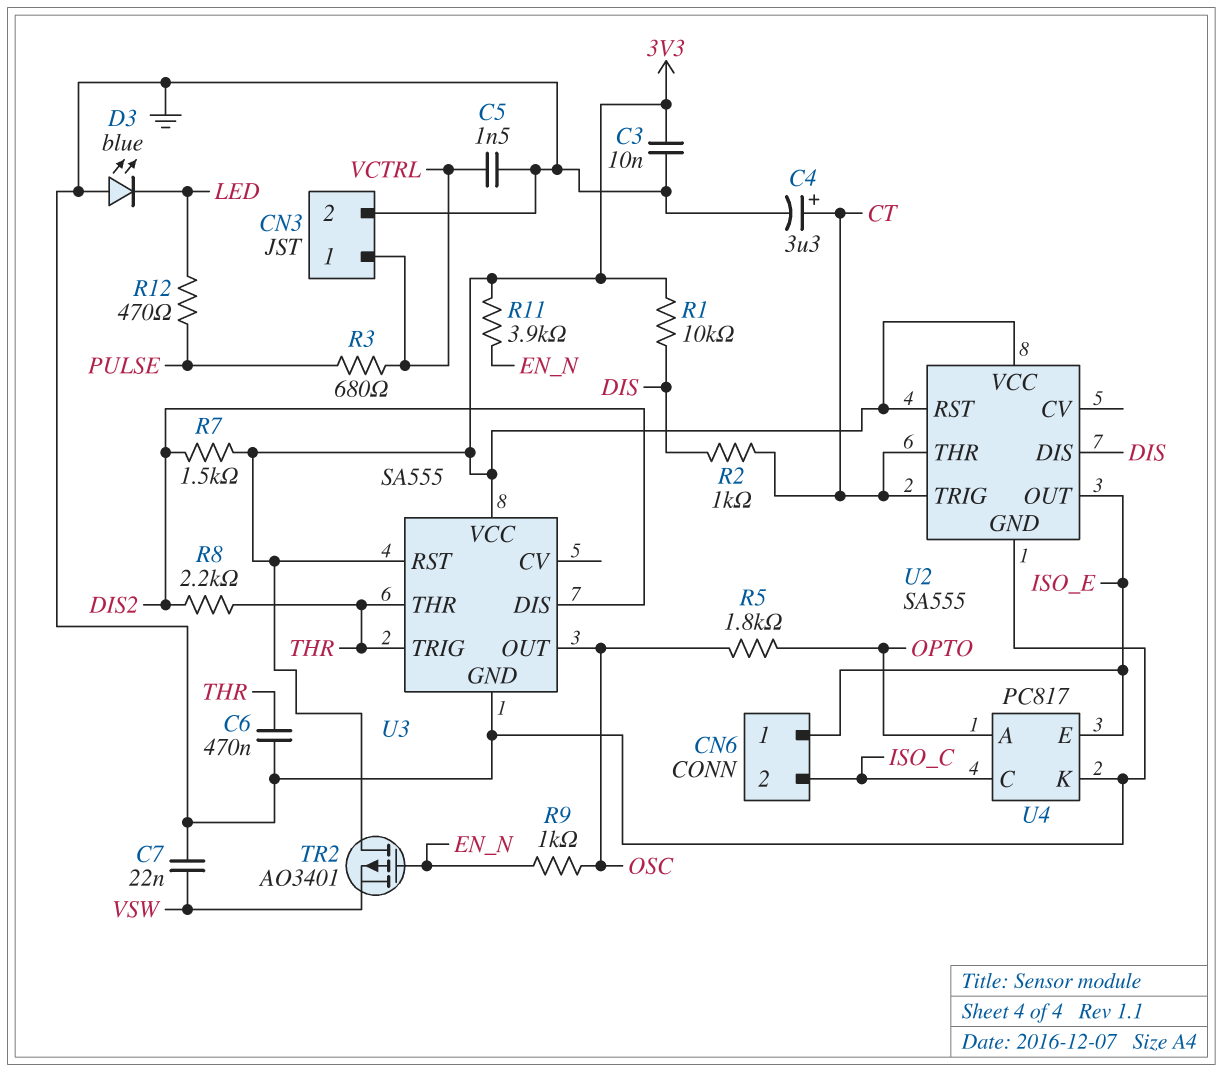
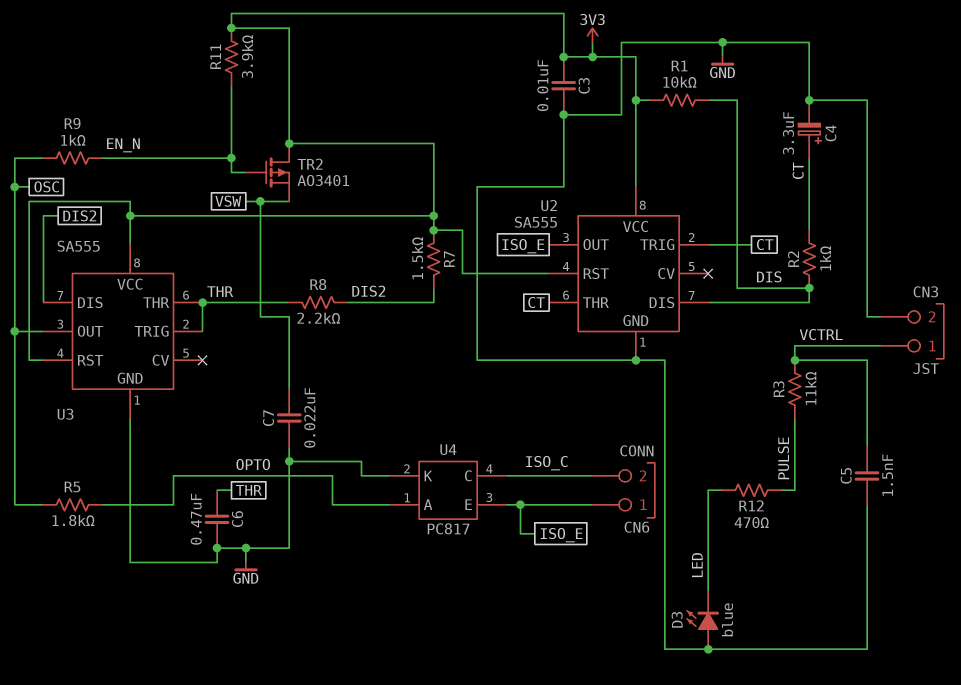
R3: 680 (PULSE, VCTRL) -> 11k (PULSE, VCTRL)

